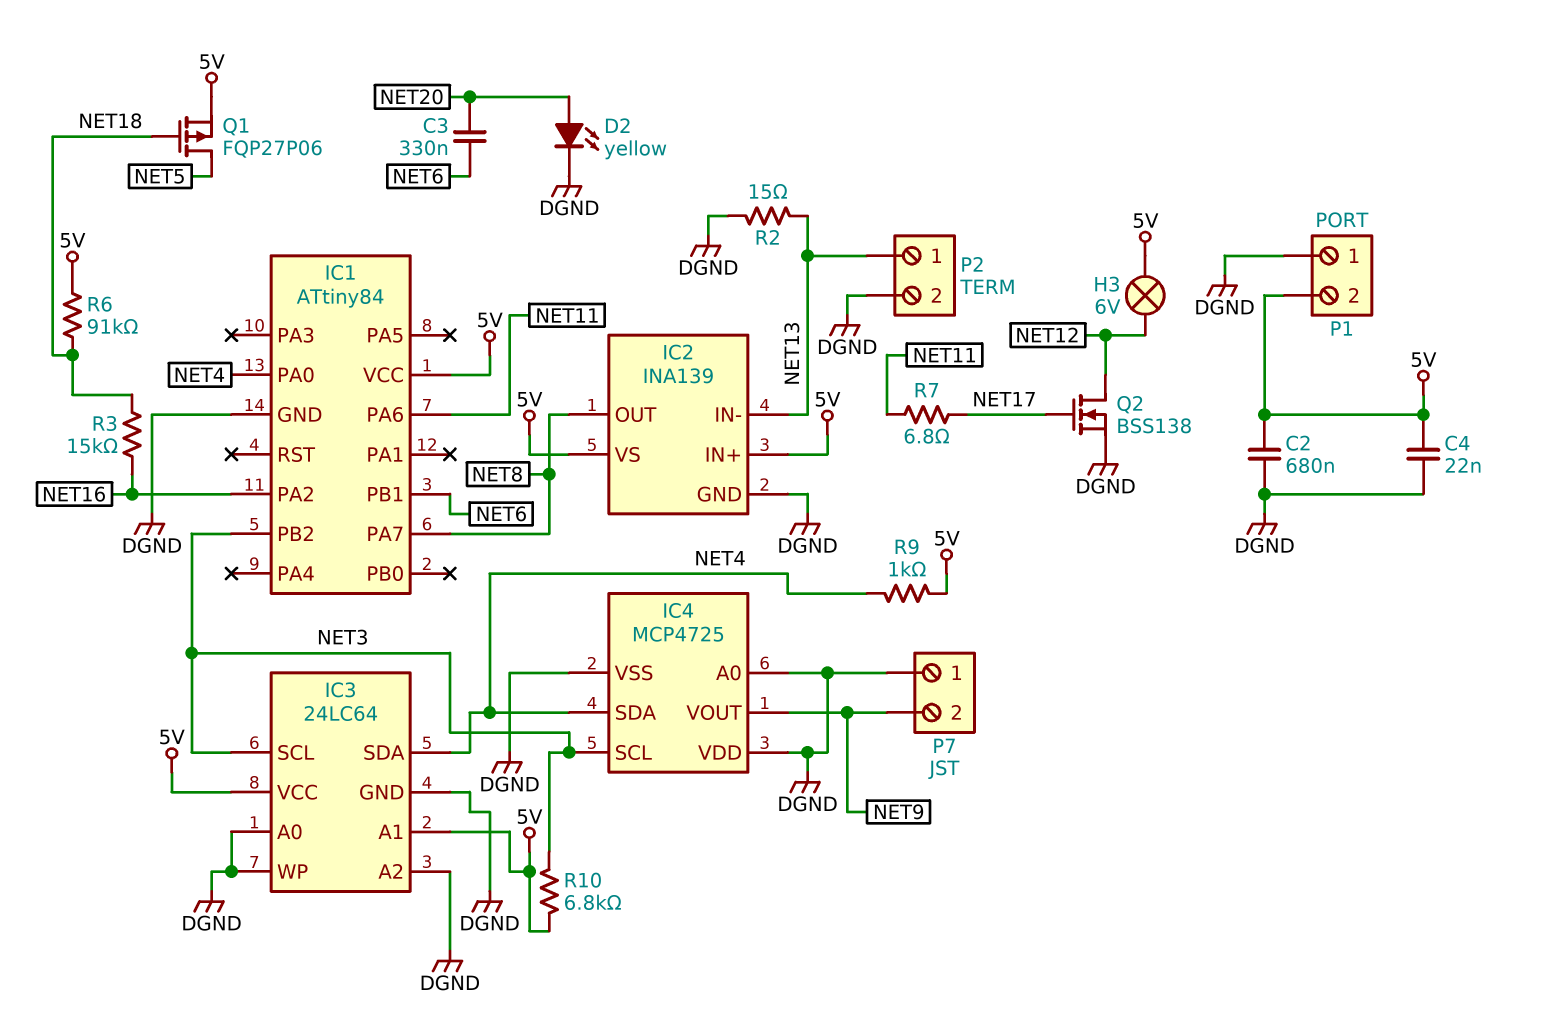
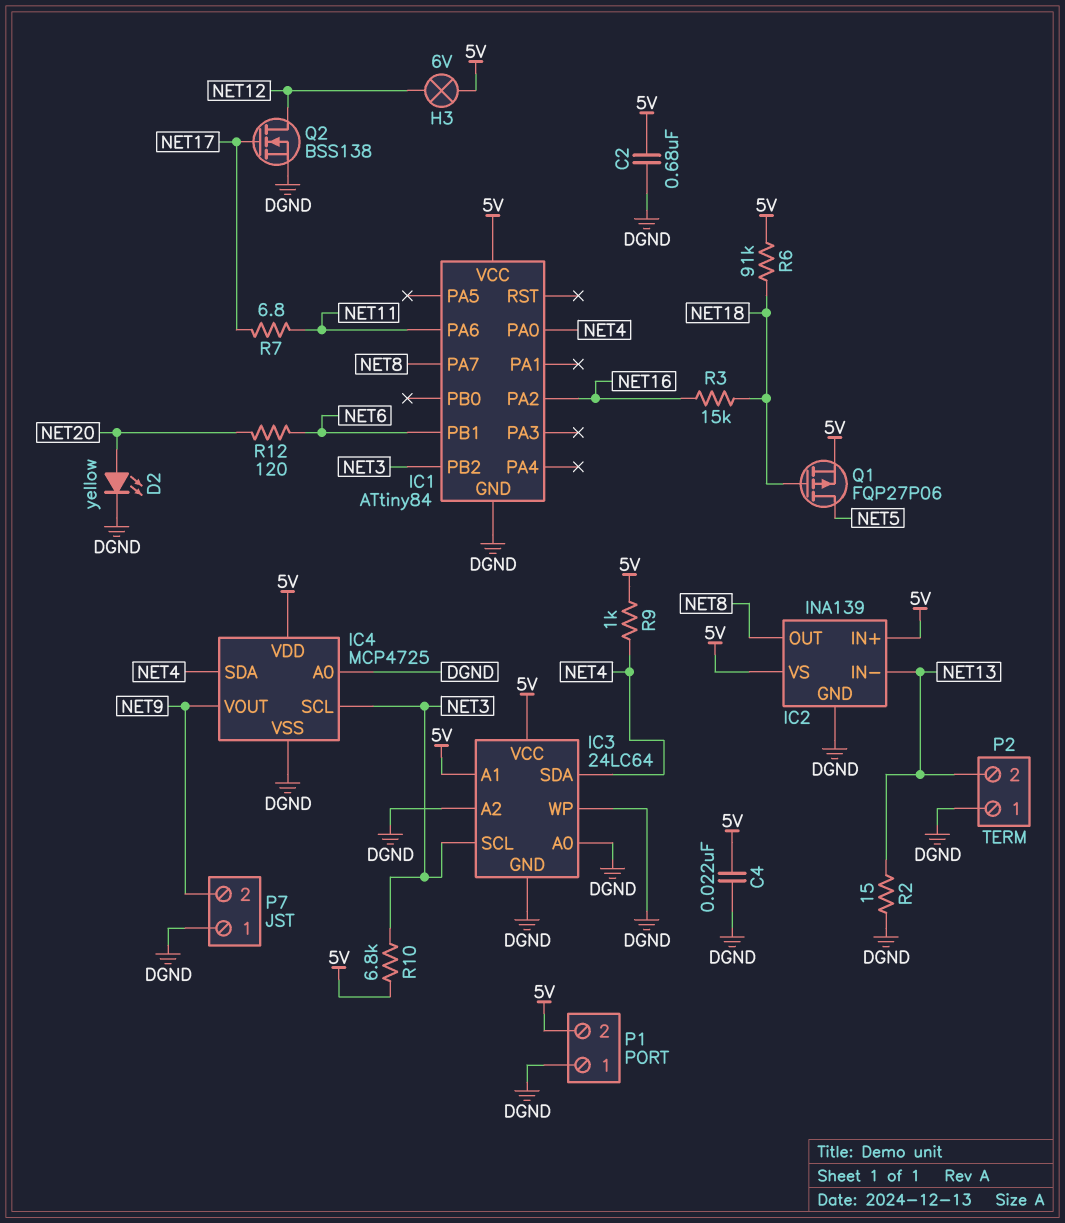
C3: 330nF (NET6, NET20) -> none
IC4 pin VDD: DGND -> 5V
P2 pin 1: NET13 -> DGND
P2 pin 2: DGND -> NET13
R12: none -> 120 (NET6, NET20)

